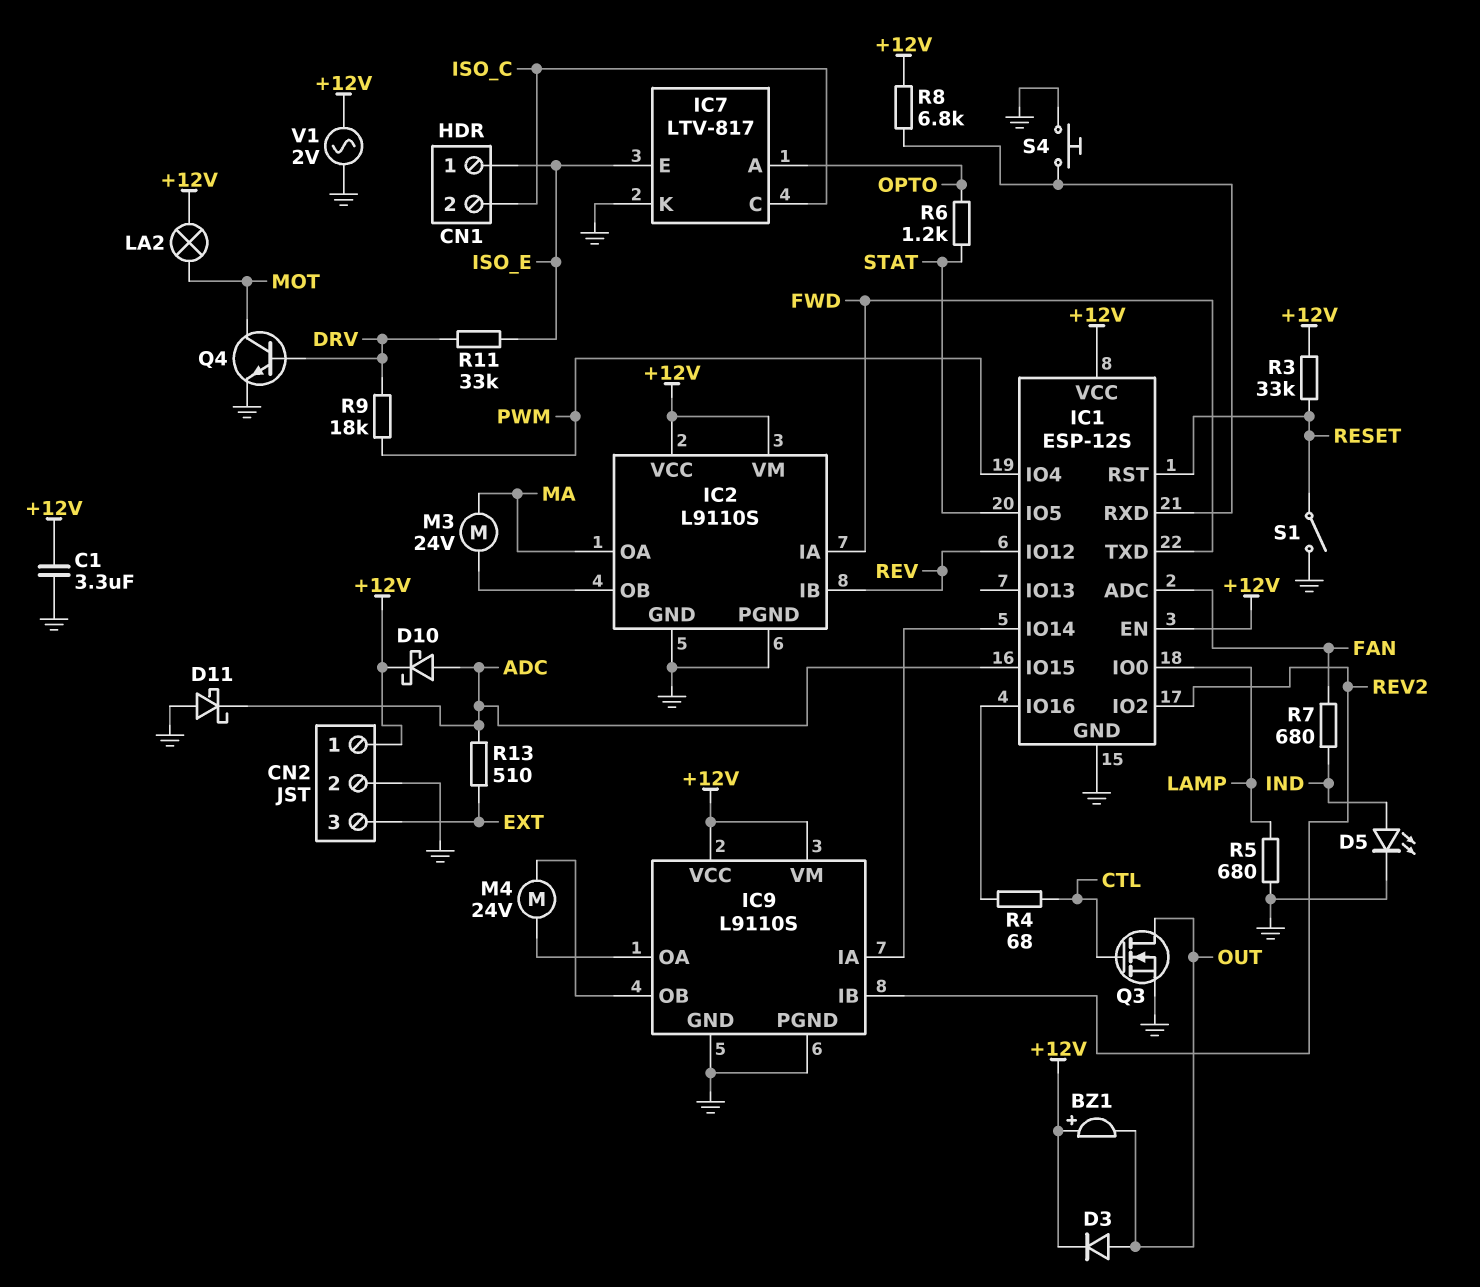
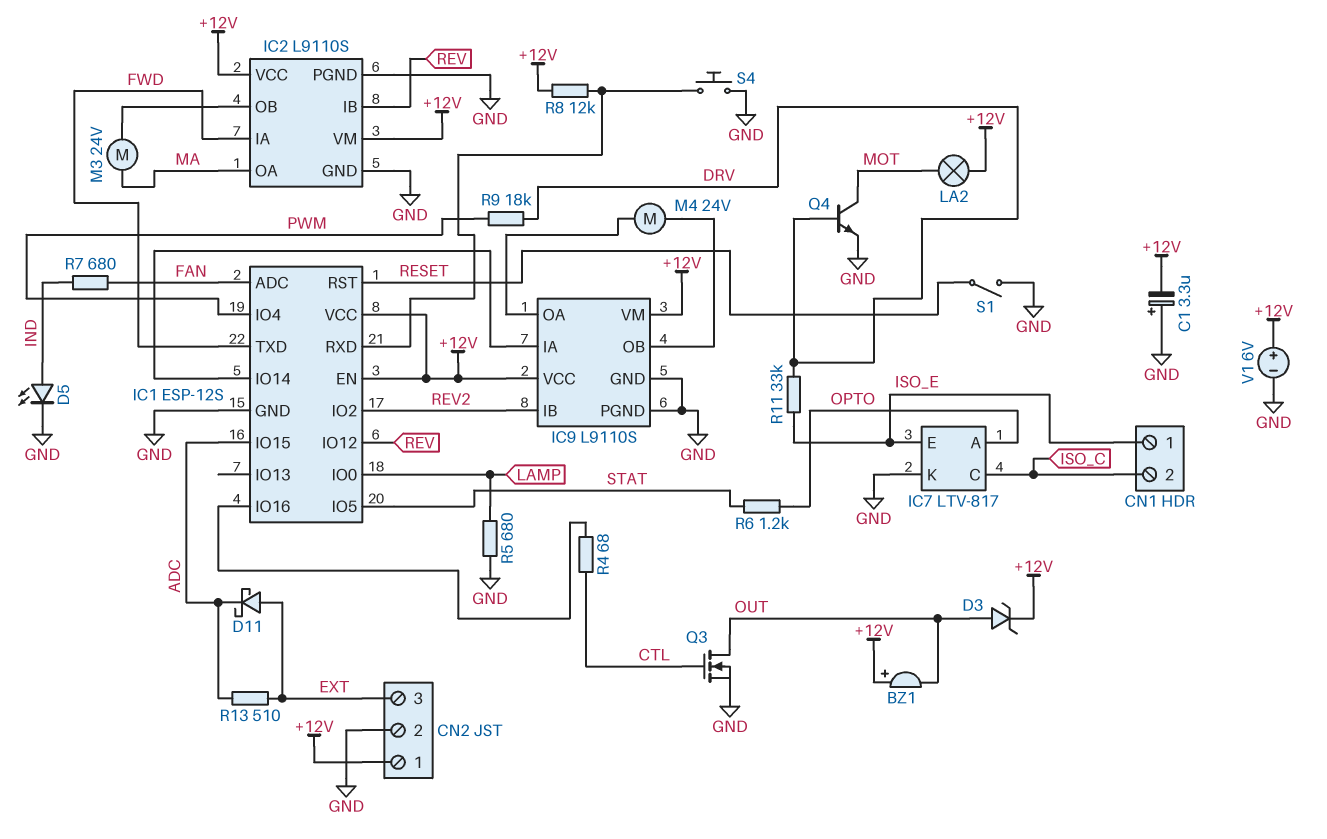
C1: 3.3uF (+12V, GND) -> 3.3uF (plus GND, minus +12V)
D3: diode (A OUT, K +12V) -> zener (A OUT, K +12V)
D10: schottky (A ADC, K +12V) -> none
D11: schottky (A GND, K ADC) -> schottky (A EXT, K ADC)
R3: 33k (+12V, RESET) -> none
R8: 6.8k (+12V, IC1/RXD) -> 12k (+12V, IC1/RXD)
V1: AC 2V (+12V, GND) -> 6V (plus +12V, minus GND)

